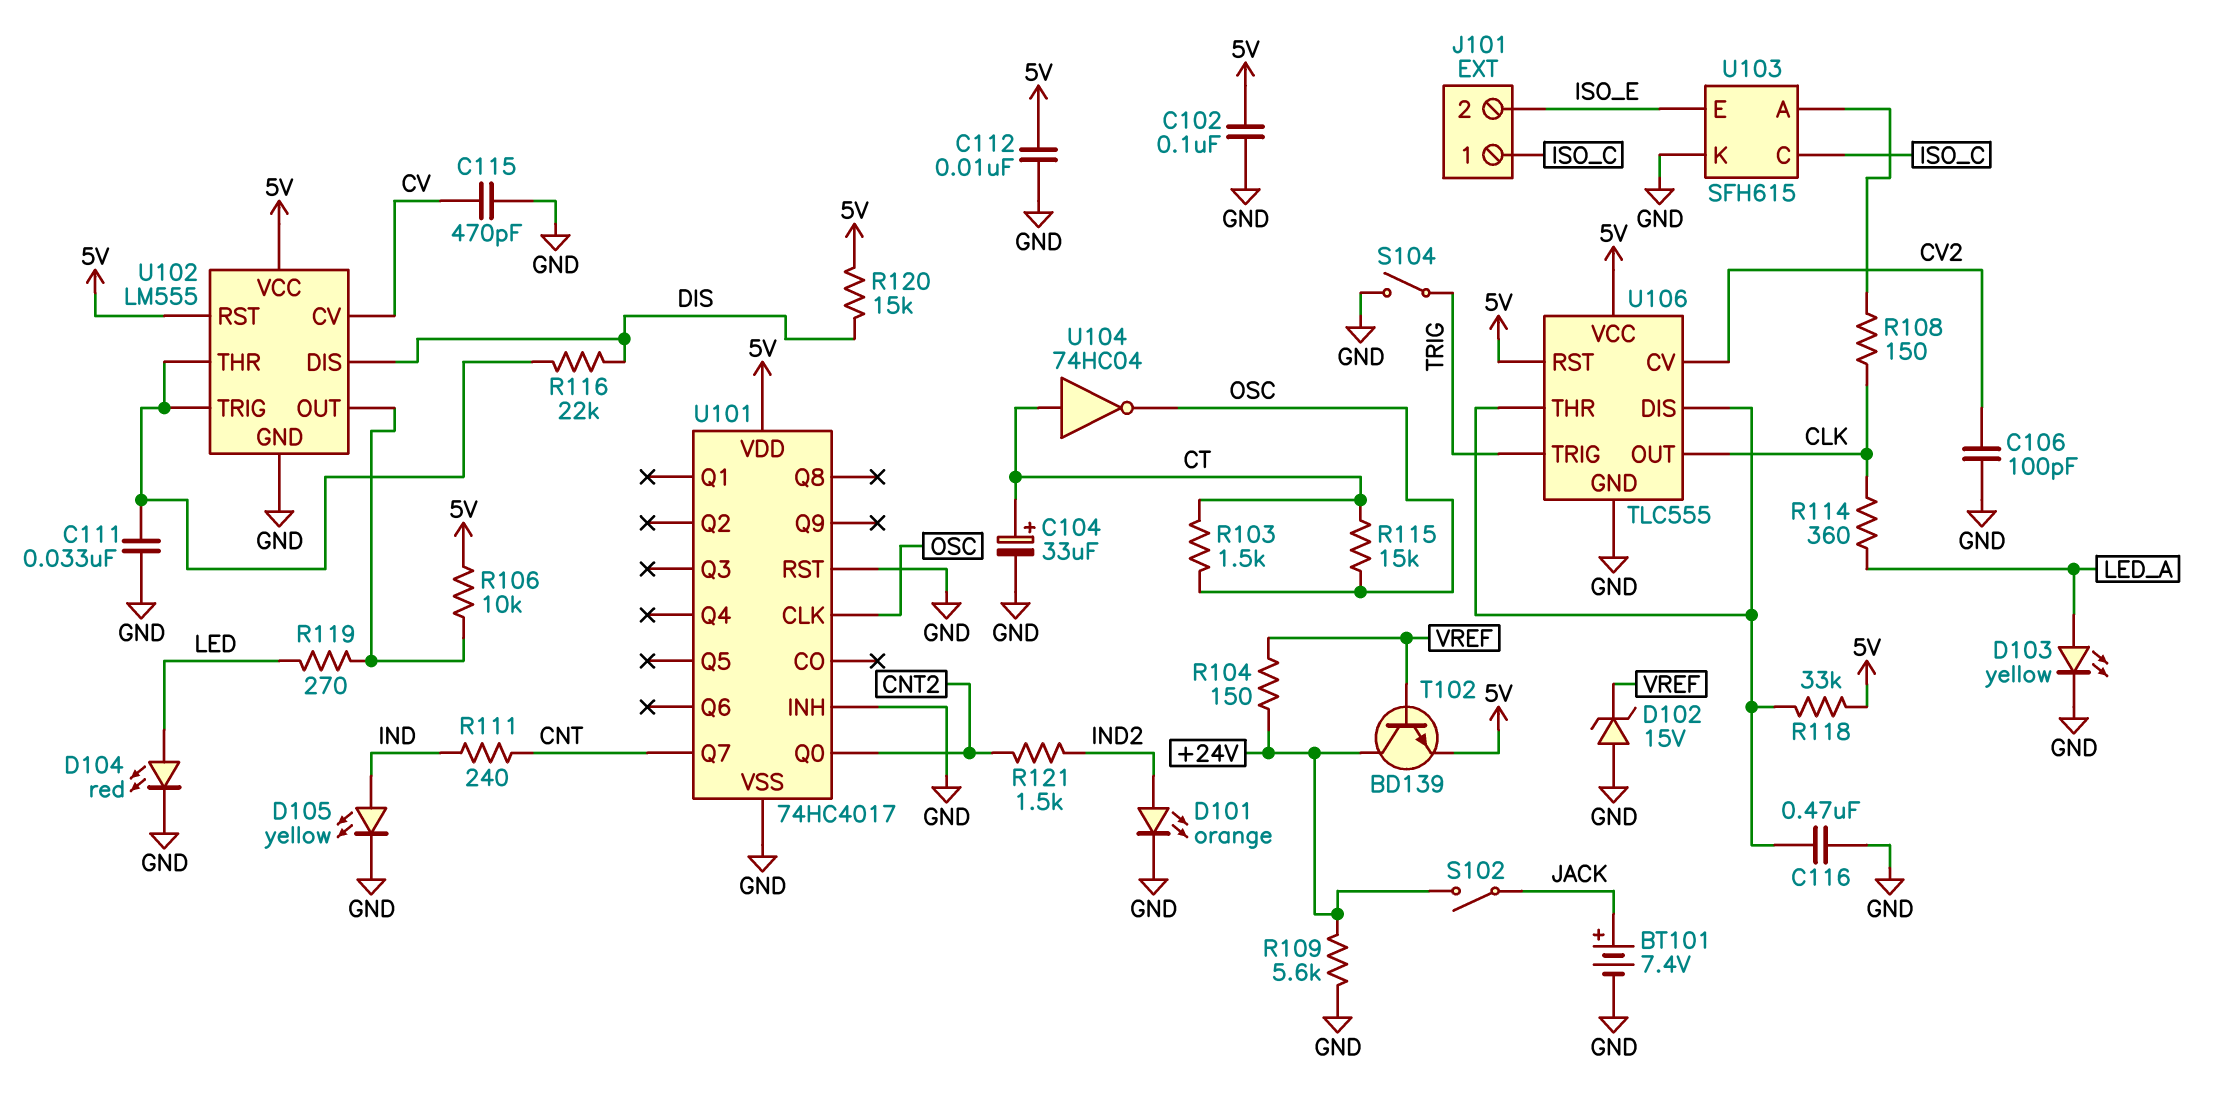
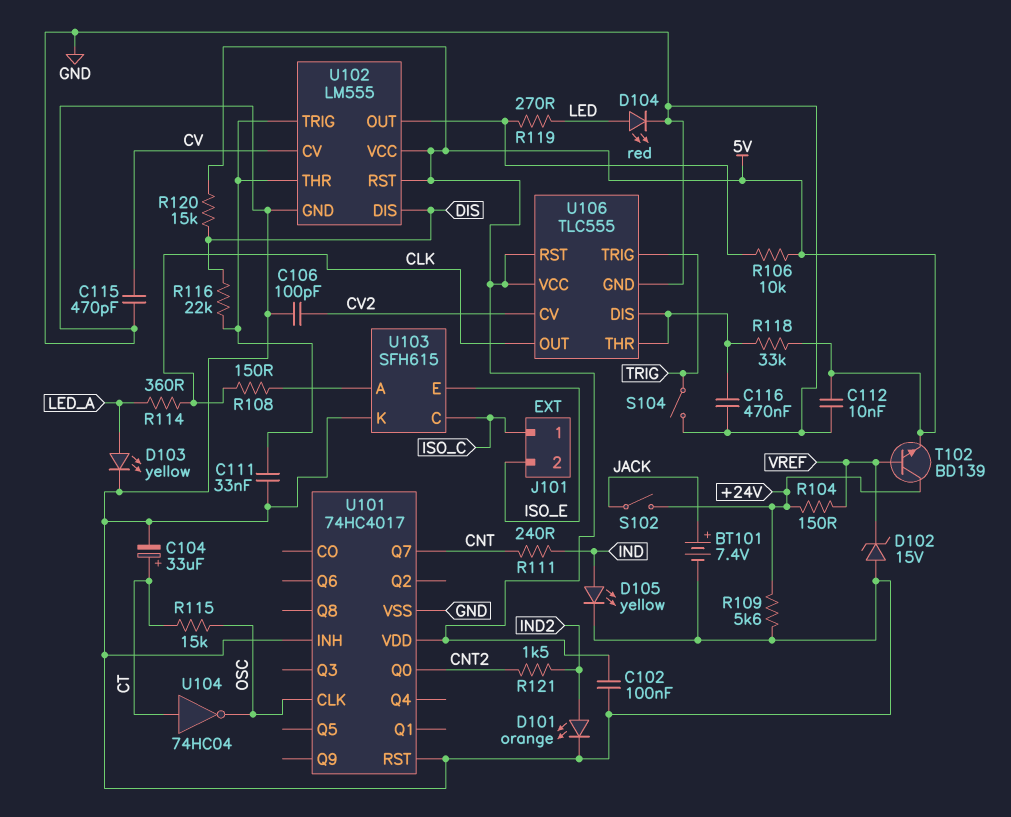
R103: 1.5k (CT, OSC) -> none

